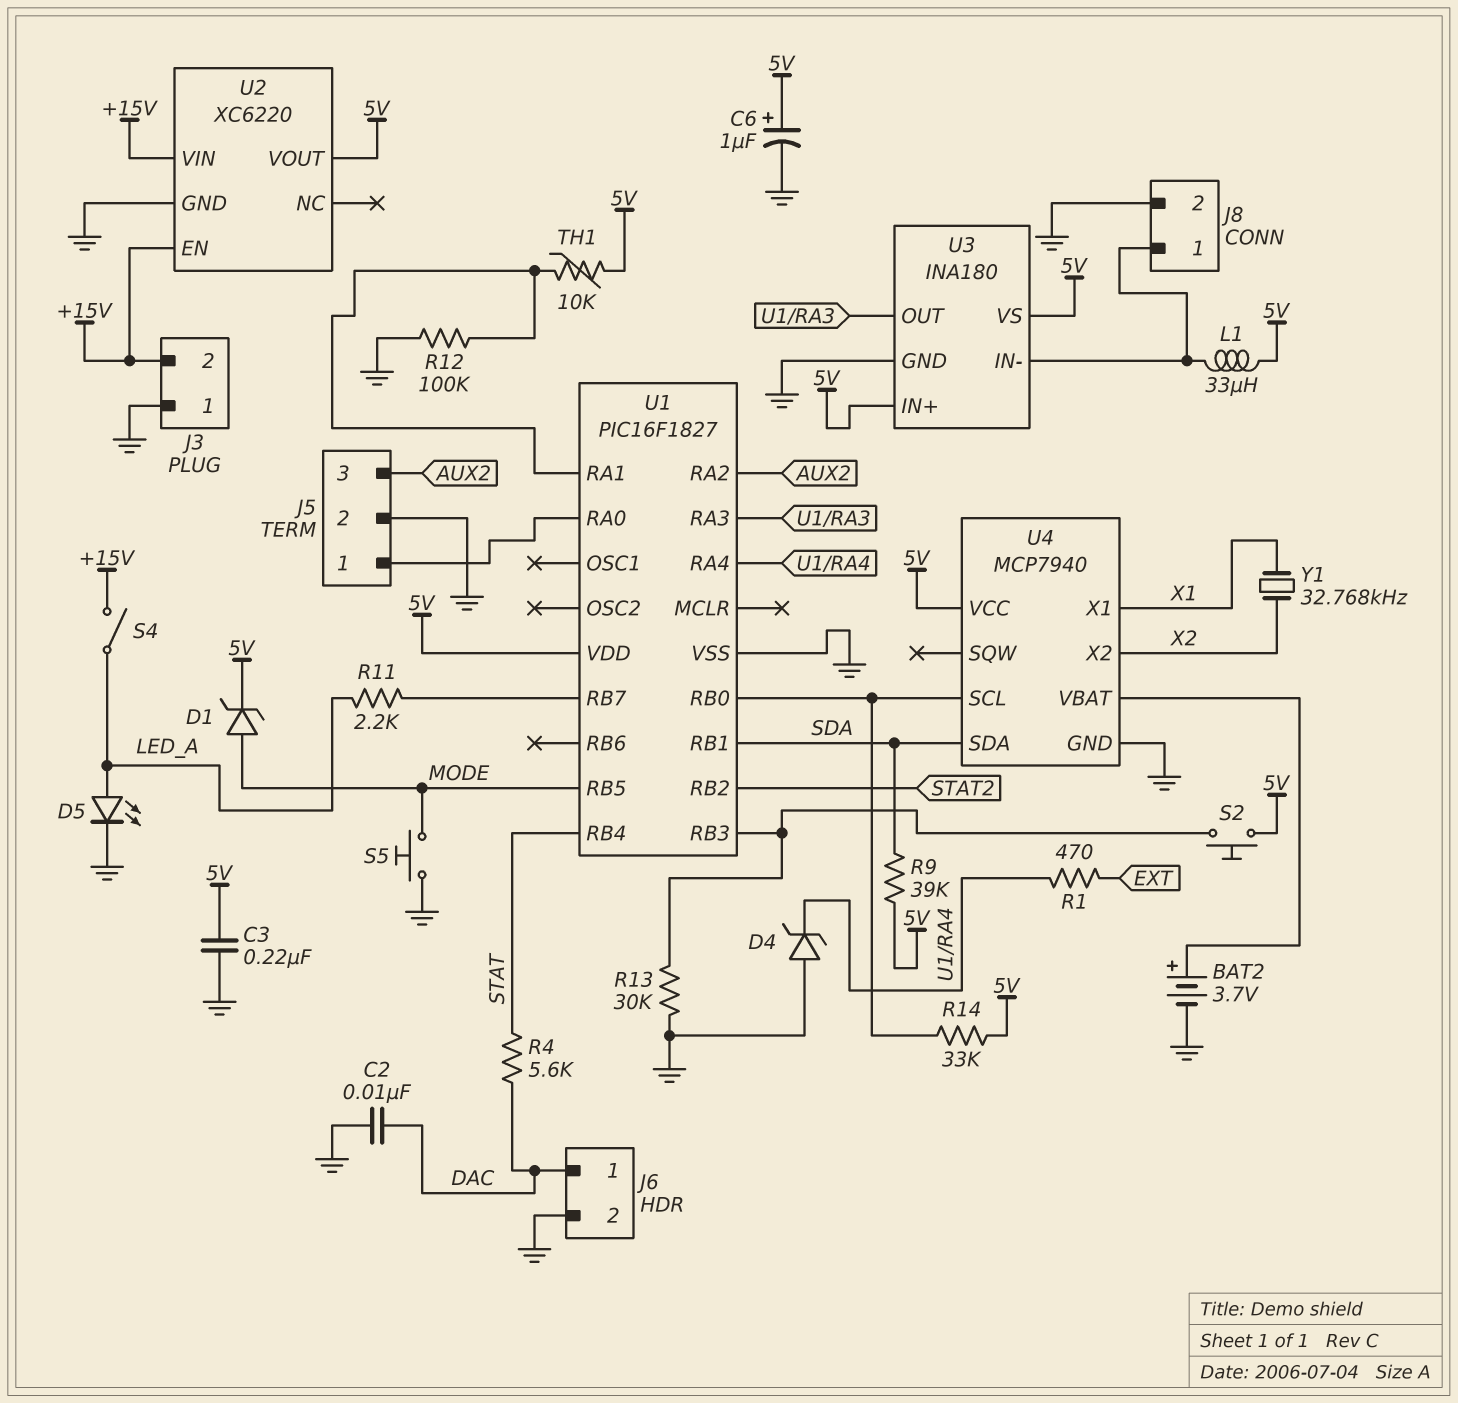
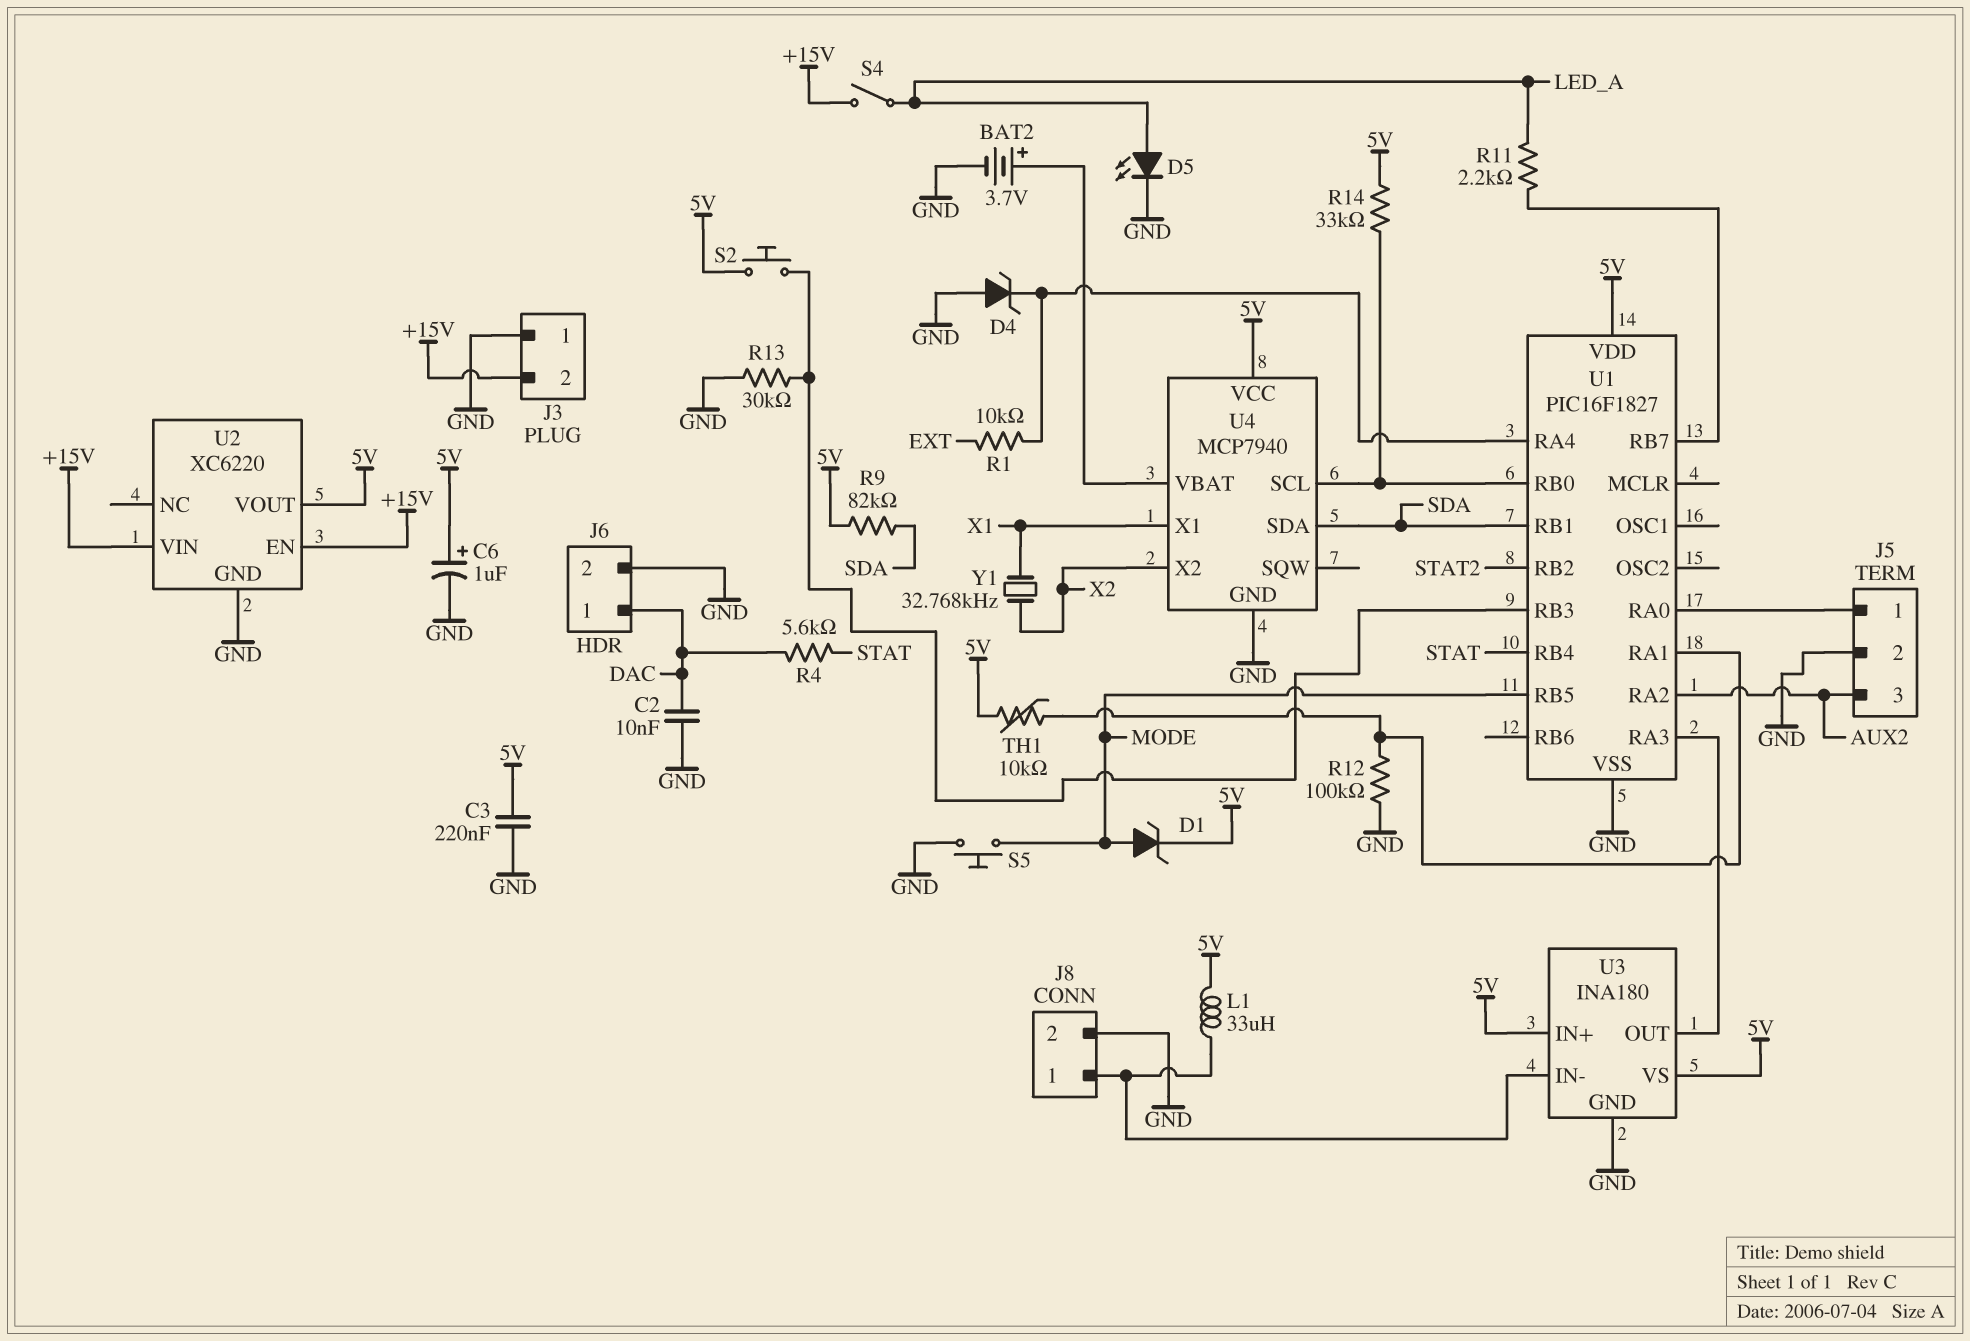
R1: 470 (EXT, U1/RA4) -> 10k (EXT, U1/RA4)
R9: 39k (5V, SDA) -> 82k (5V, SDA)

